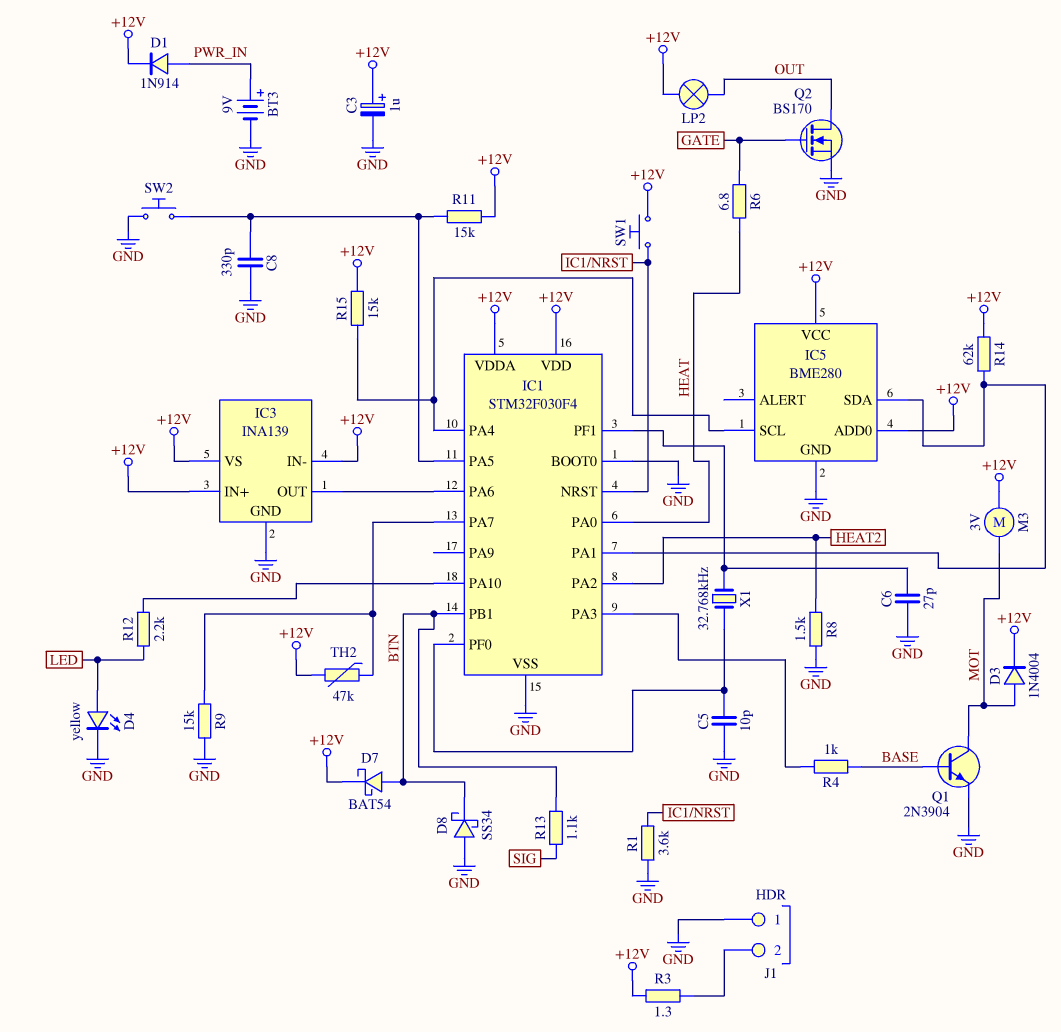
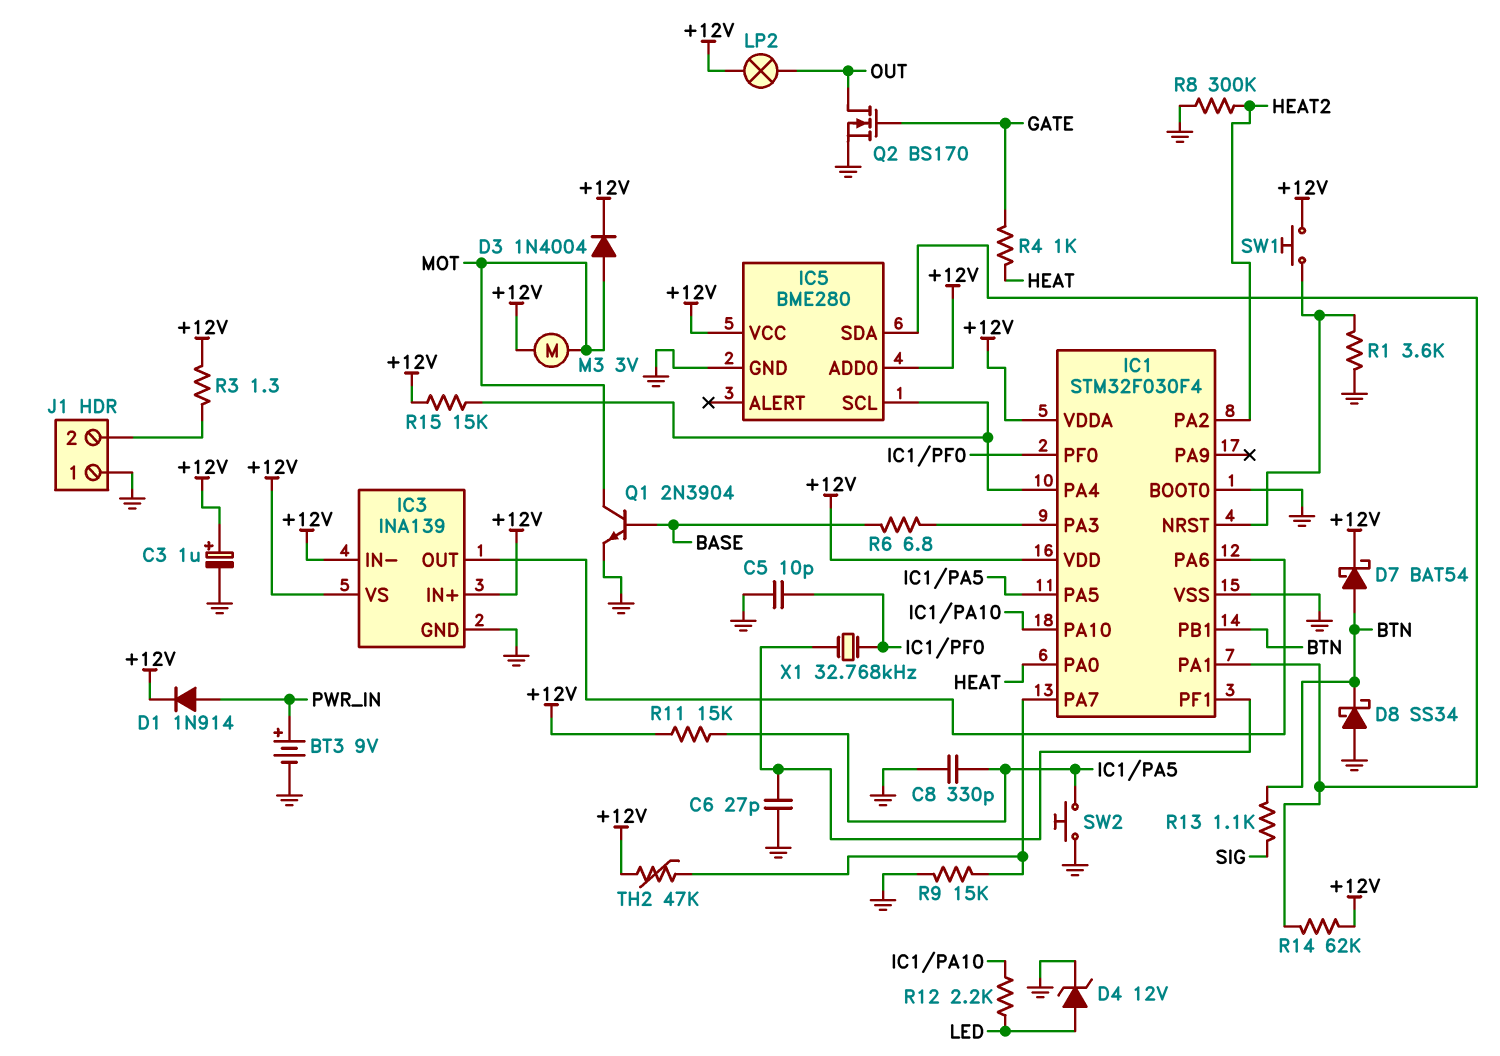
D4: LED yellow (A LED, K GND) -> zener 12V (A LED, K GND)
R4: 1k (BASE, IC1/PA3) -> 1k (GATE, HEAT)
R6: 6.8 (GATE, HEAT) -> 6.8 (BASE, IC1/PA3)
R8: 1.5k (GND, HEAT2) -> 300k (GND, HEAT2)

